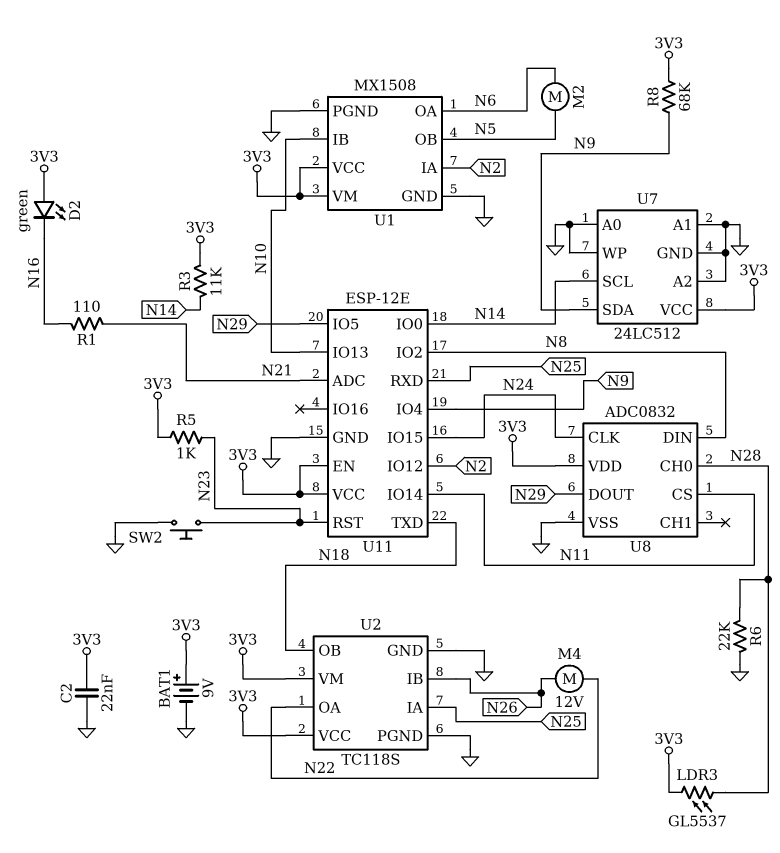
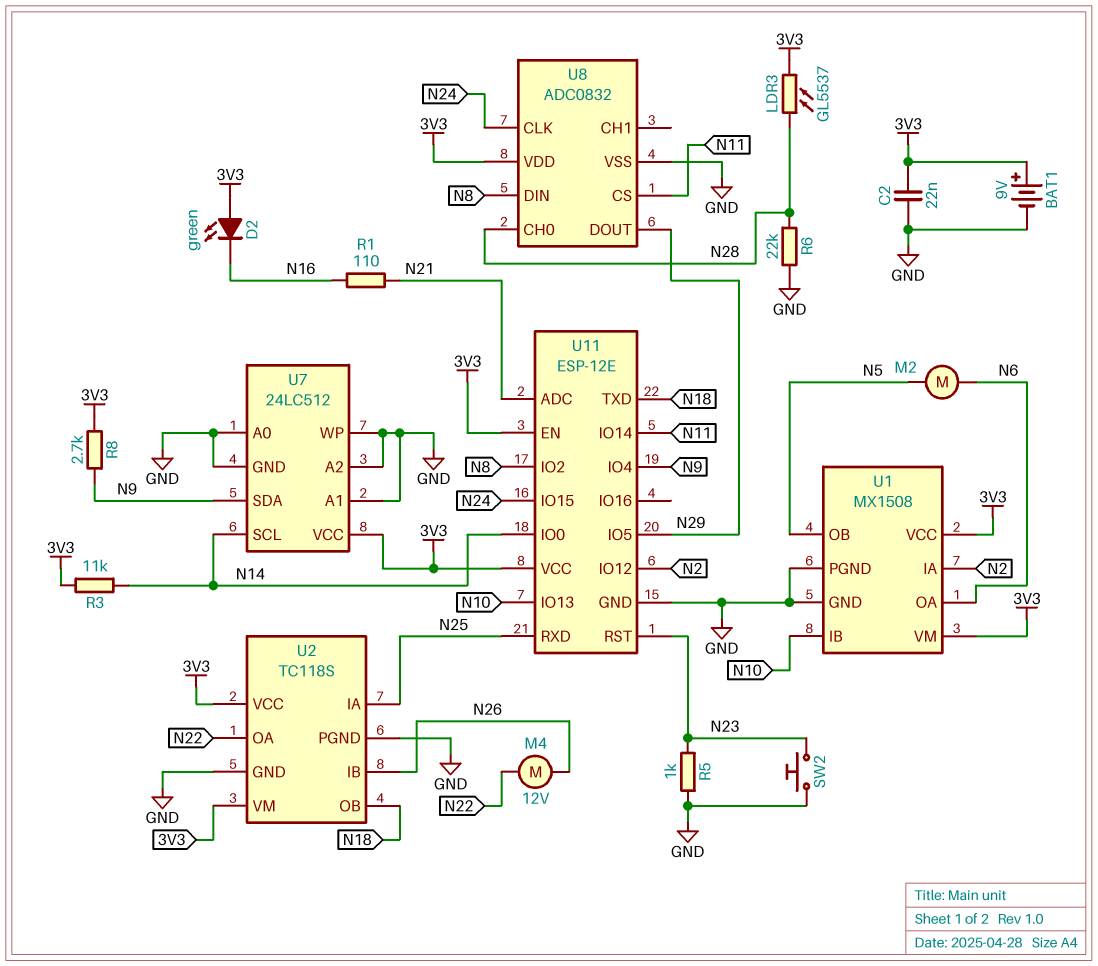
R5: 1k (3V3, N23) -> 1k (GND, N23)
R8: 68k (3V3, N9) -> 2.7k (3V3, N9)

